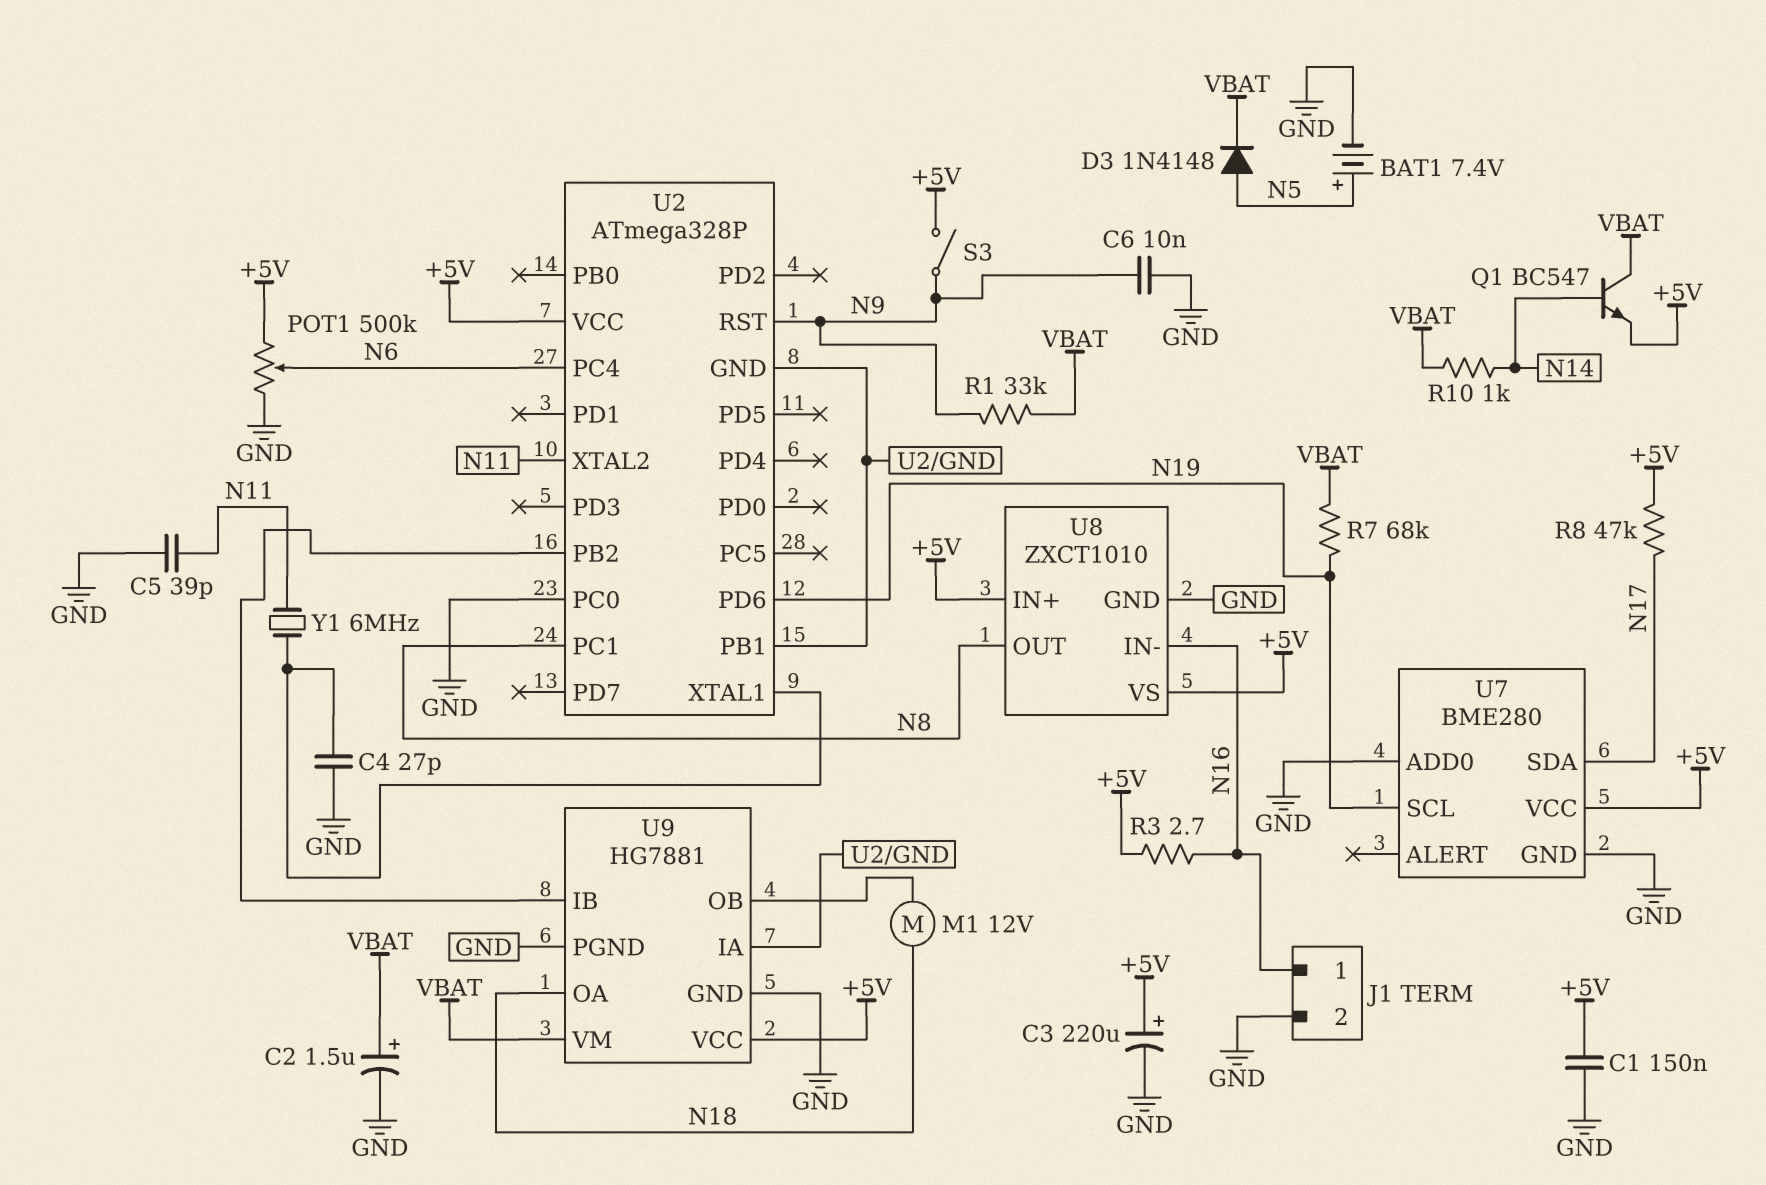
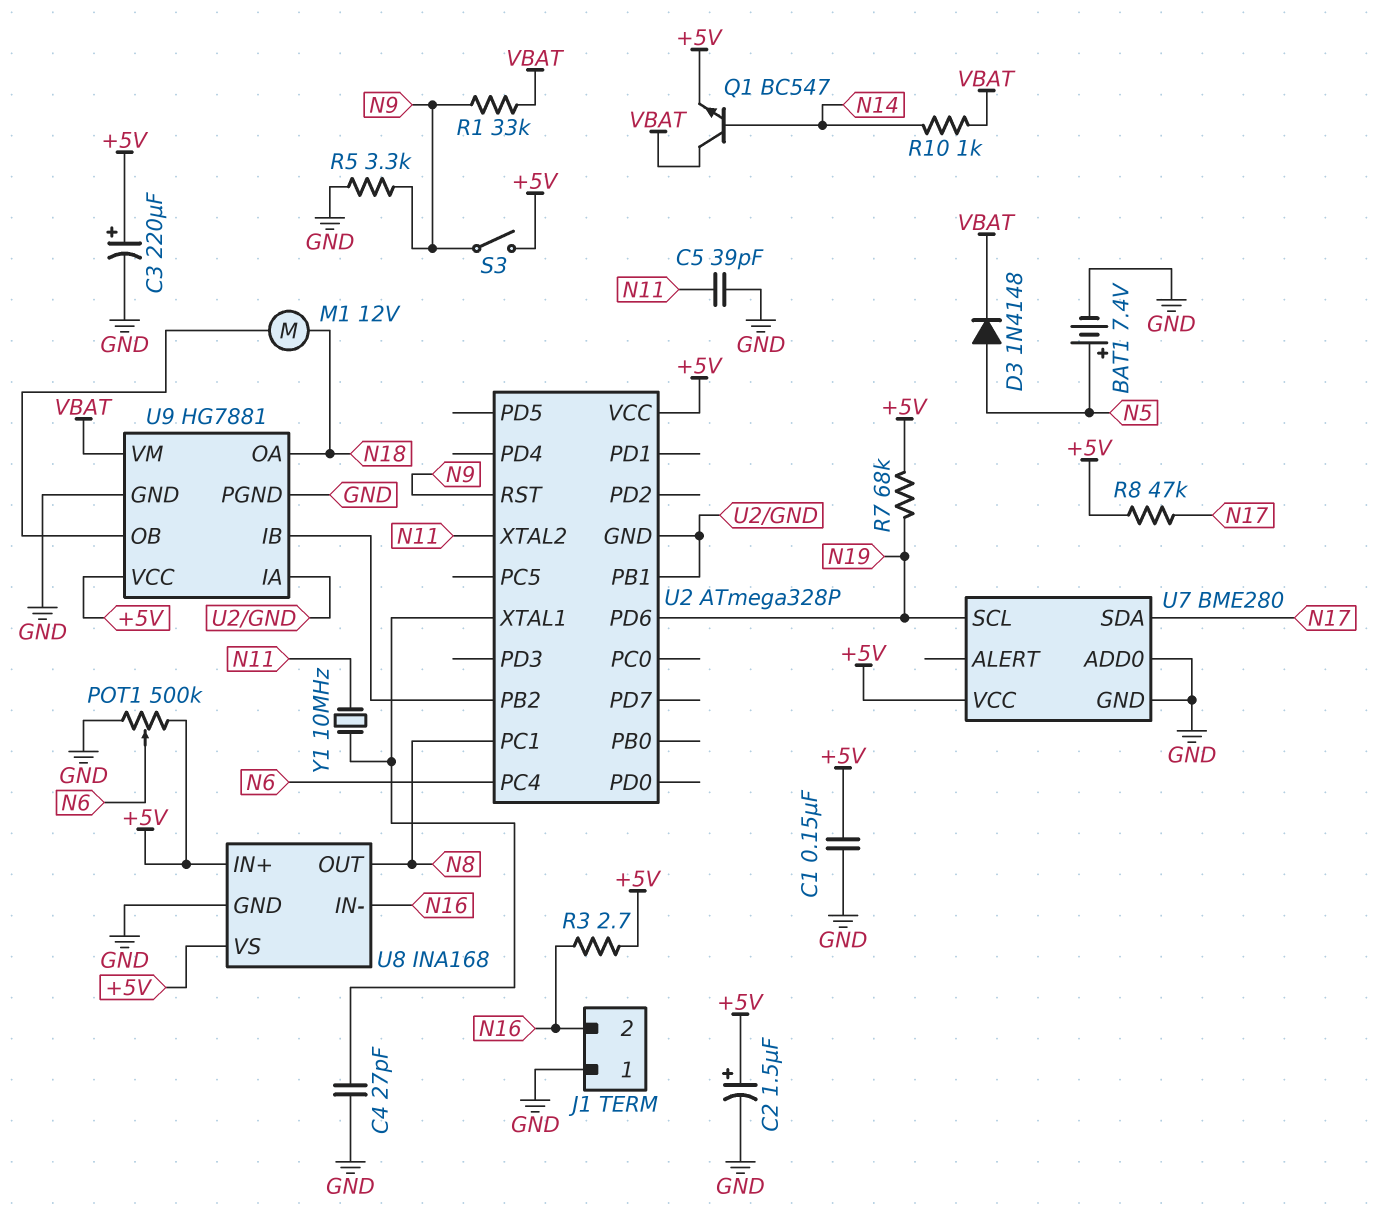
C2: 1.5uF (plus VBAT, minus GND) -> 1.5uF (plus +5V, minus GND)
C6: 10nF (GND, N9) -> none
J1 pin 1: N16 -> GND
J1 pin 2: GND -> N16
R5: none -> 3.3k (GND, N9)
R7: 68k (N19, VBAT) -> 68k (+5V, N19)
U2 pin PC0: GND -> none
U8: ZXCT1010 -> INA168
Y1: 6MHz (N11, U2/XTAL1) -> 10MHz (N11, U2/XTAL1)

